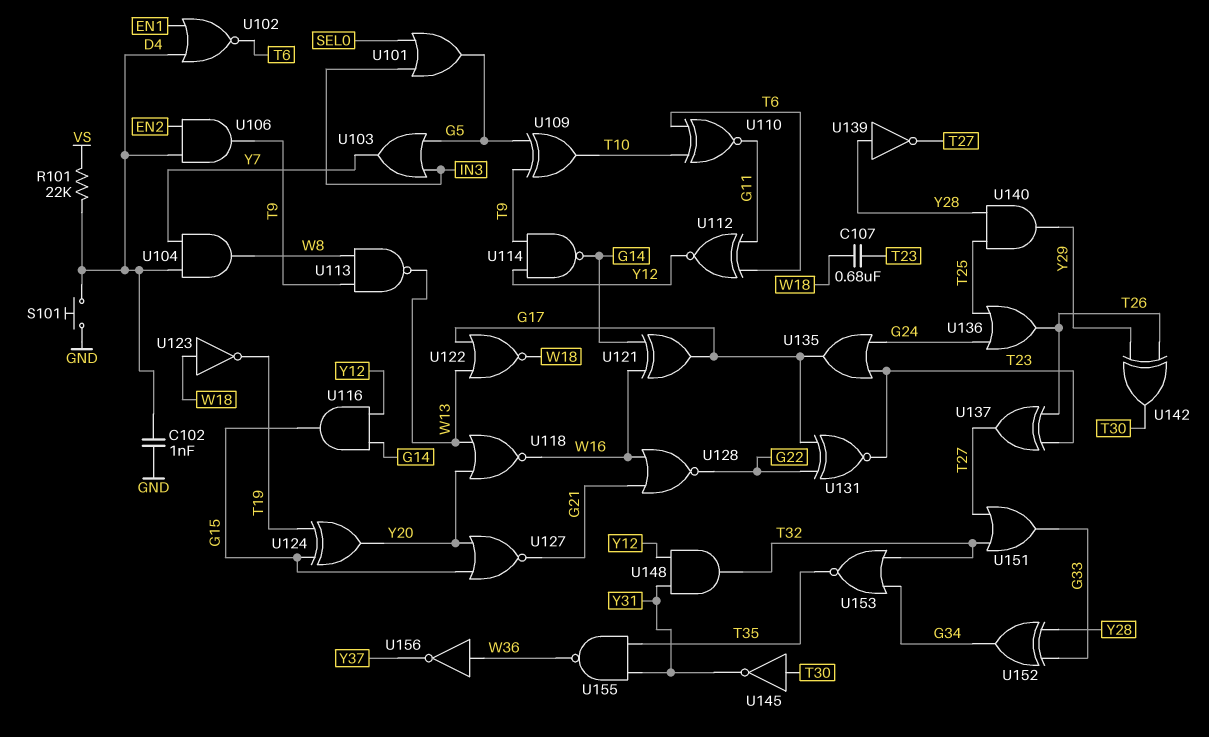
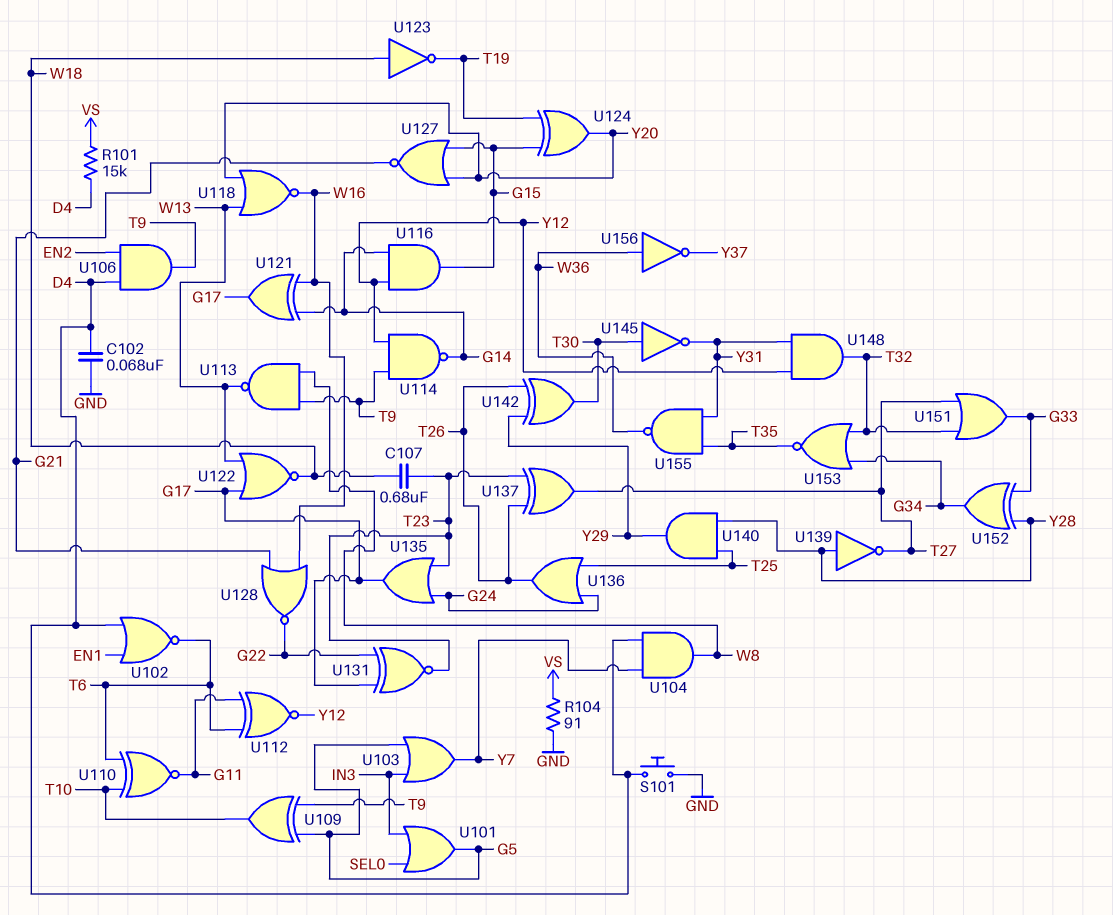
C102: 1nF (D4, GND) -> 68nF (D4, GND)
R101: 22k (D4, VS) -> 15k (D4, VS)
R104: none -> 91 (GND, VS)

